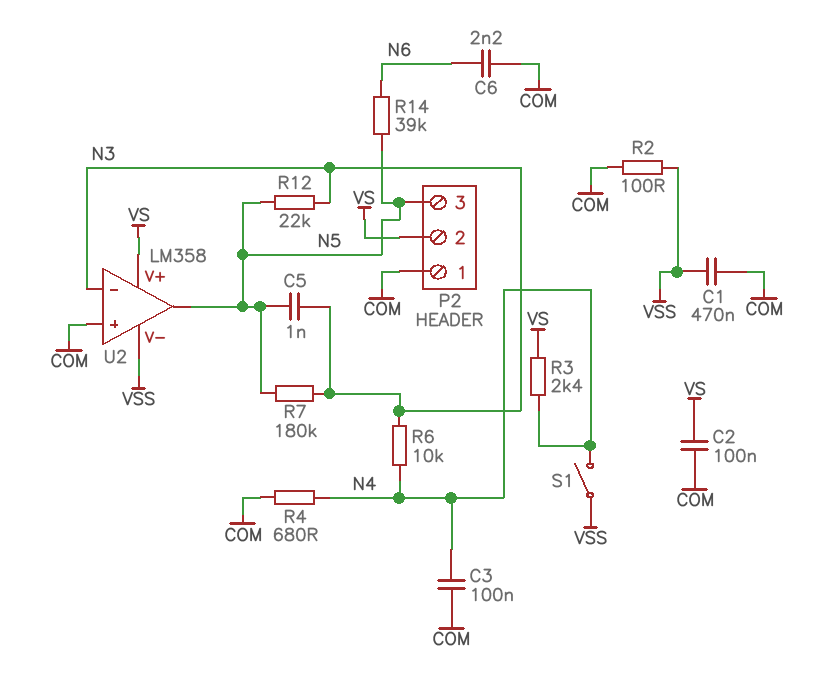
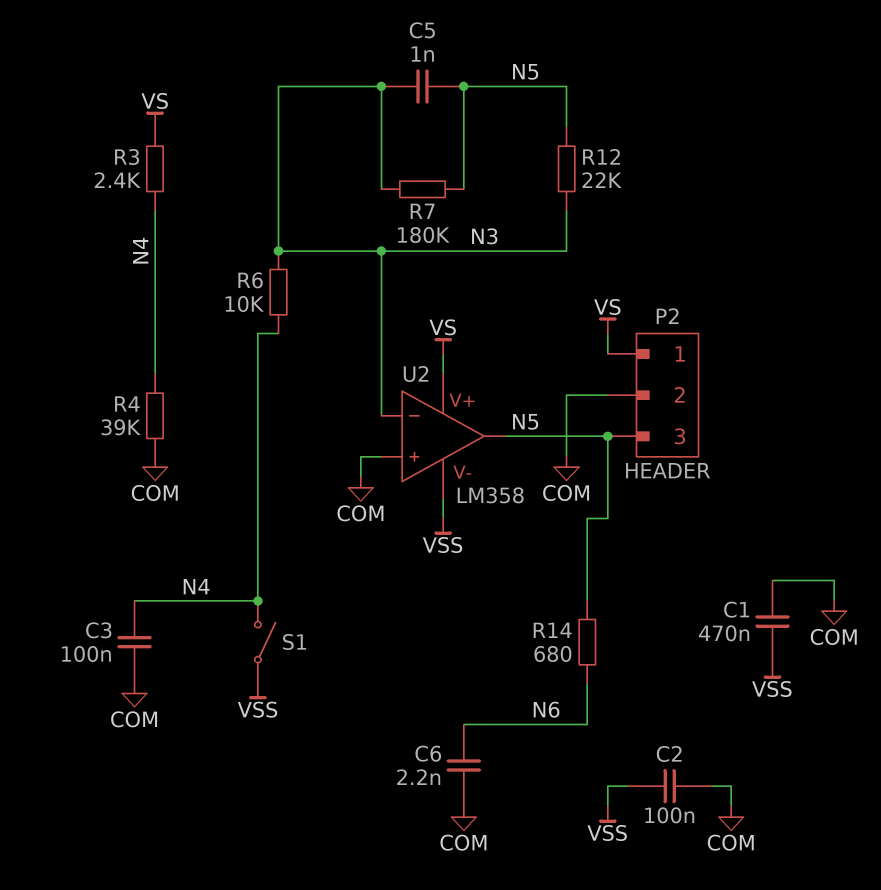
C2: 100nF (COM, VS) -> 100nF (COM, VSS)
P2 pin 1: COM -> VS
P2 pin 2: VS -> COM
R2: 100 (COM, VSS) -> none
R4: 680 (COM, N4) -> 39k (COM, N4)
R14: 39k (N5, N6) -> 680 (N5, N6)

